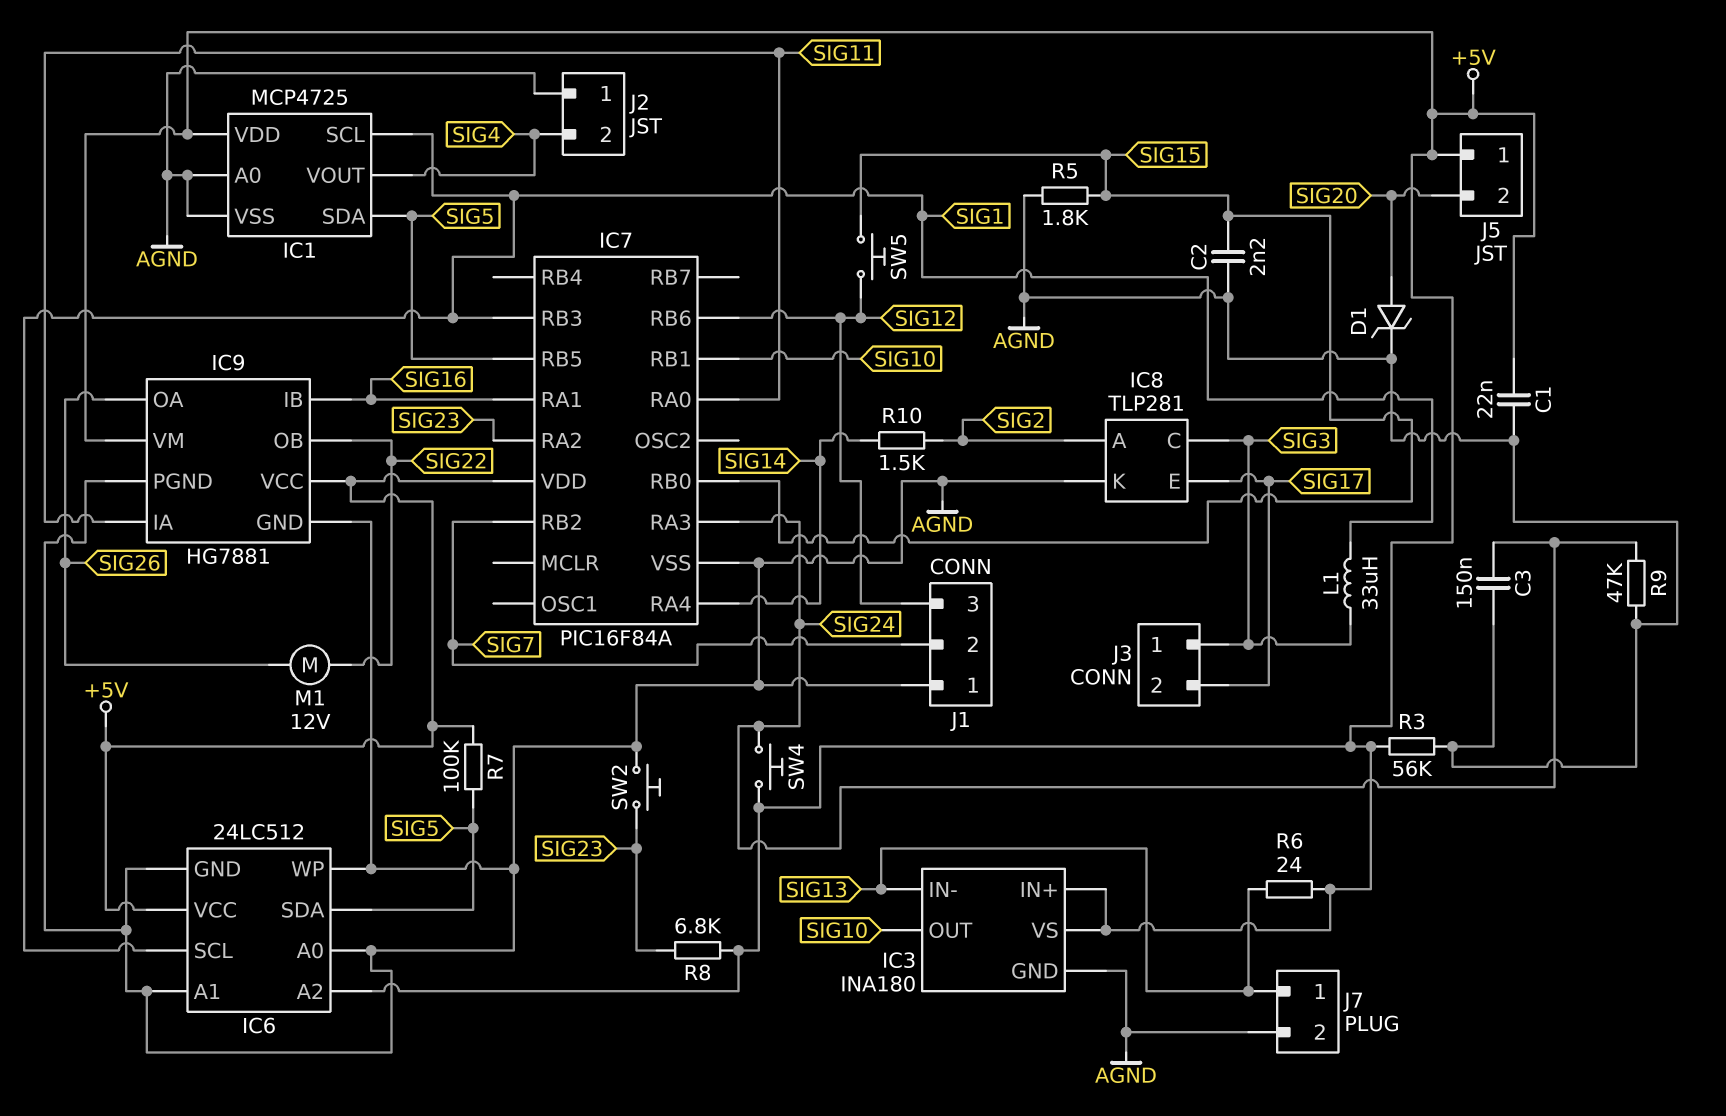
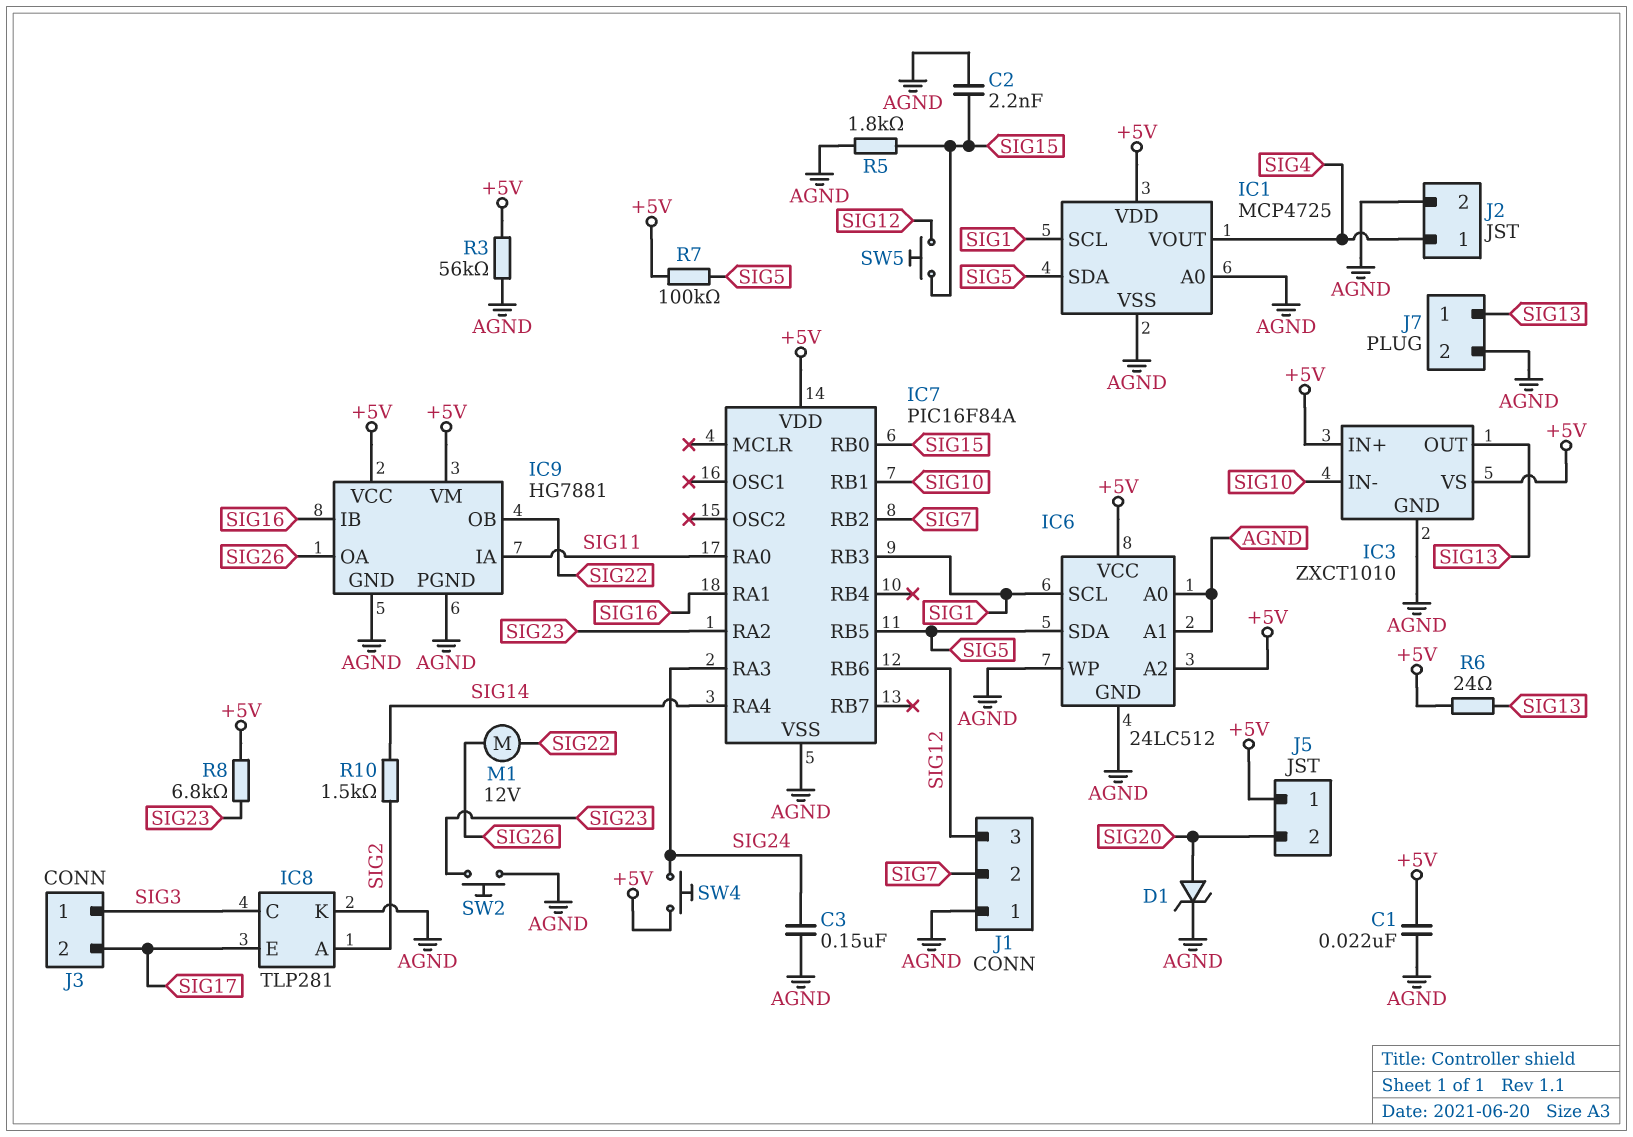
IC3: INA180 -> ZXCT1010
IC3 pin IN-: SIG13 -> SIG10
IC3 pin OUT: SIG10 -> SIG13
J2 pin 1: AGND -> SIG4
J2 pin 2: SIG4 -> AGND
L1: 33uH (SIG1, SIG3) -> none
R9: 47k (AGND, SIG24) -> none

